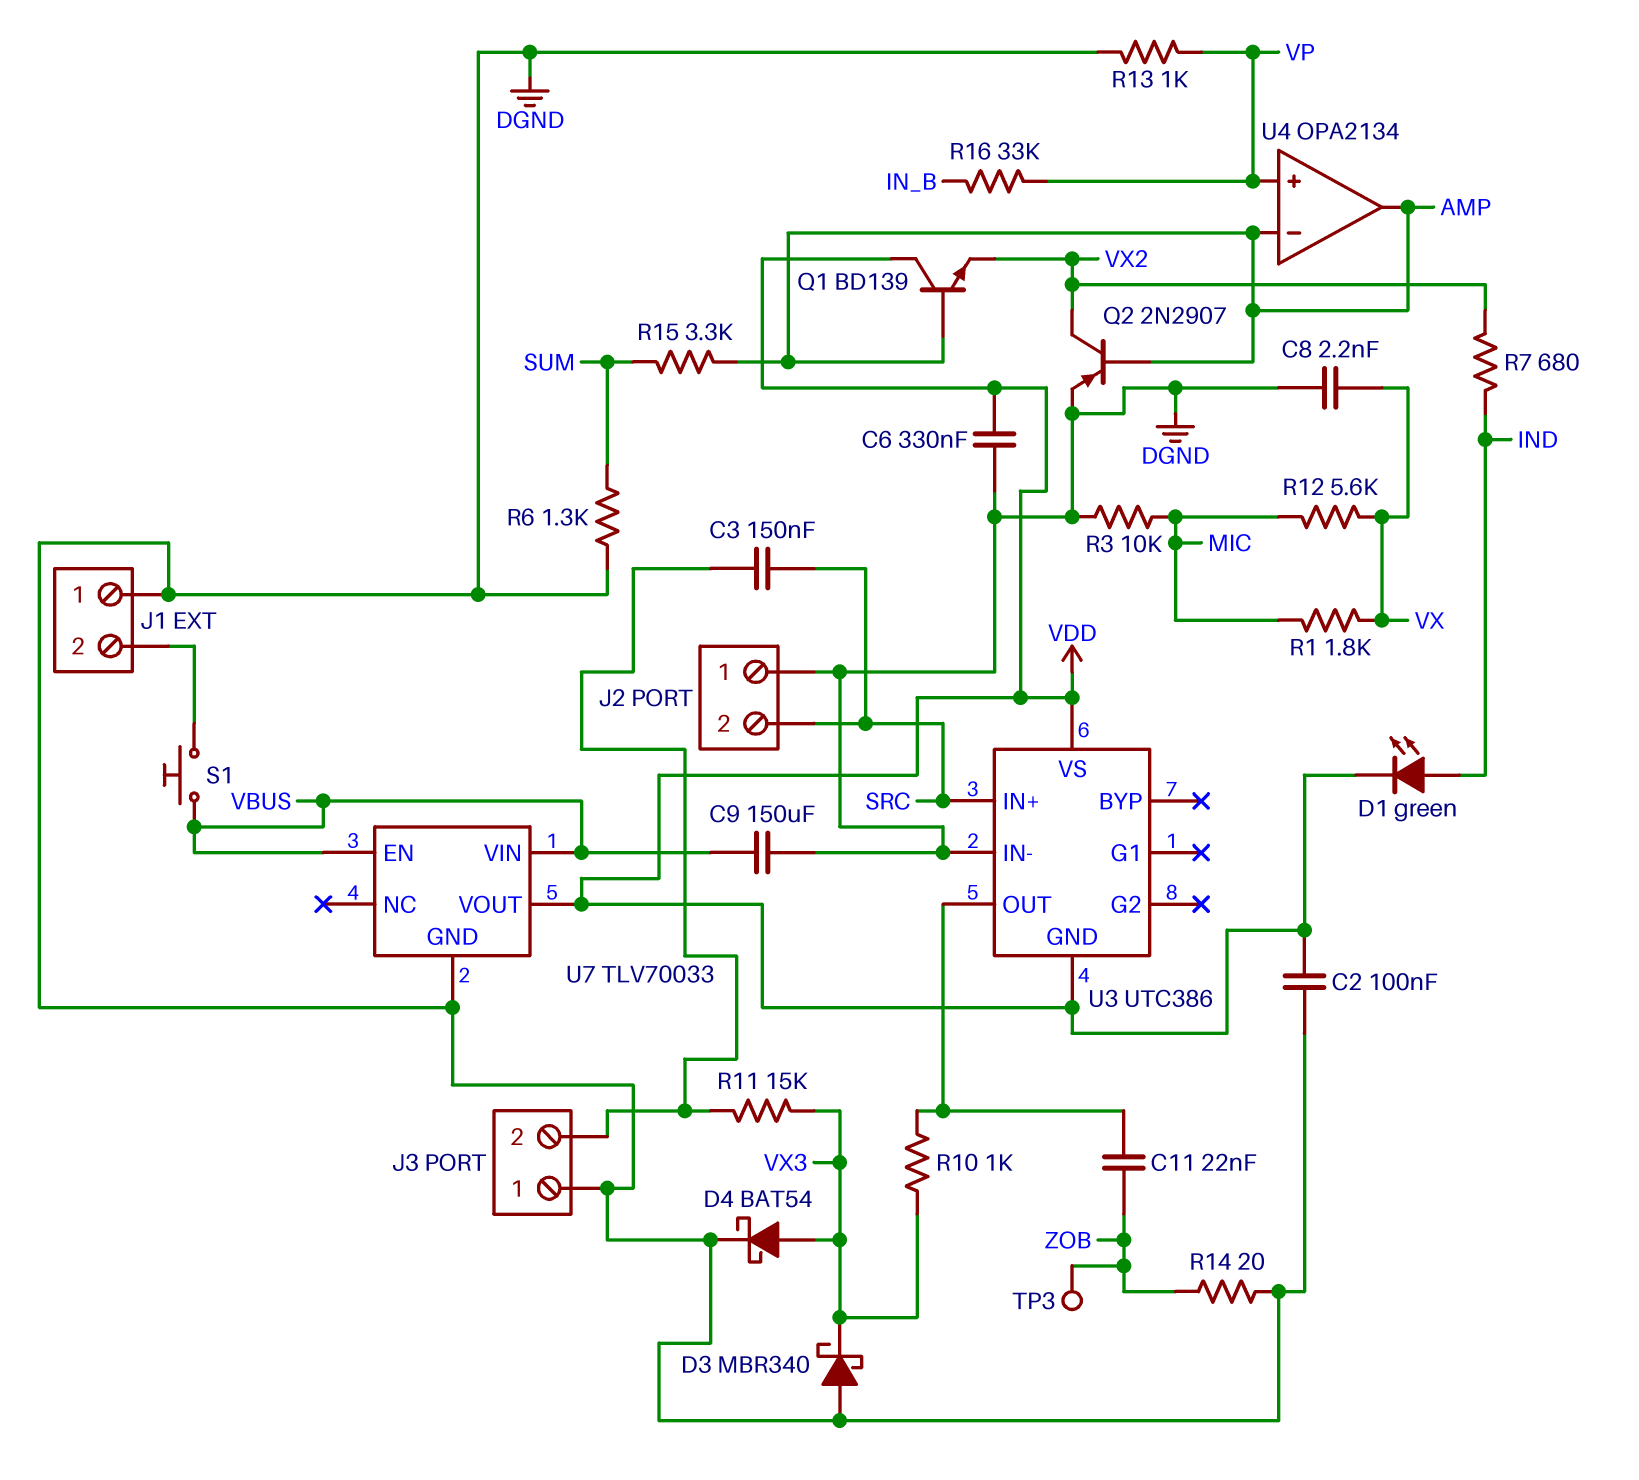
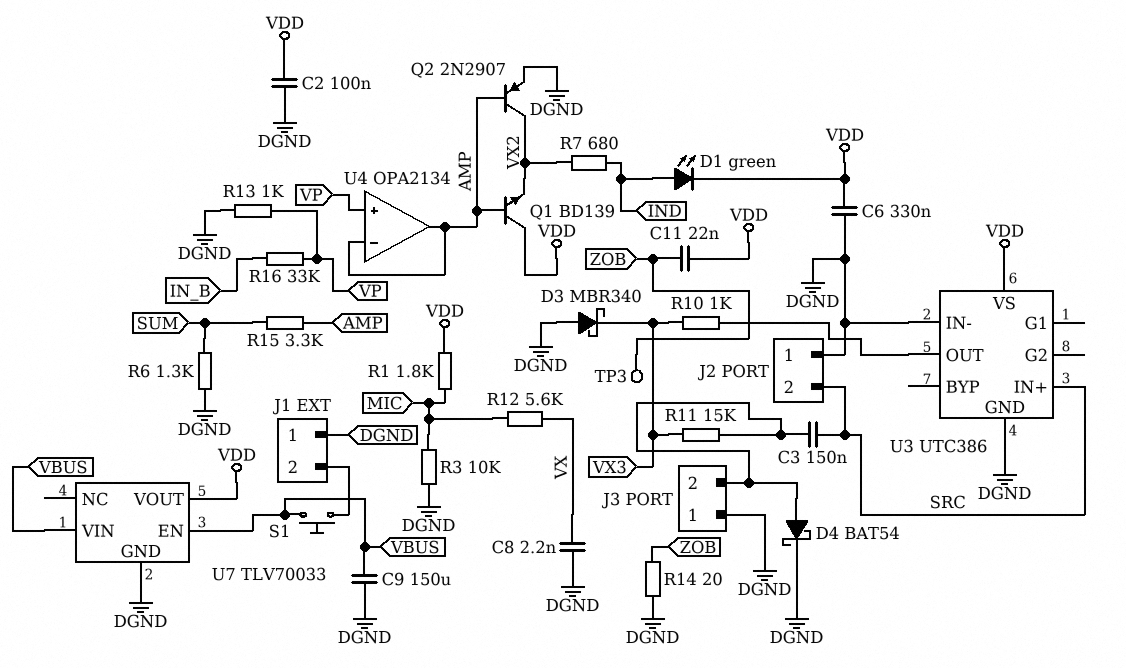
C11: 22nF (U3/OUT, ZOB) -> 22nF (VDD, ZOB)
D4: schottky BAT54 (A VX3, K DGND) -> schottky BAT54 (A J3/2, K DGND)
R1: 1.8k (MIC, VX) -> 1.8k (MIC, VDD)
U3 pin GND: VDD -> DGND

